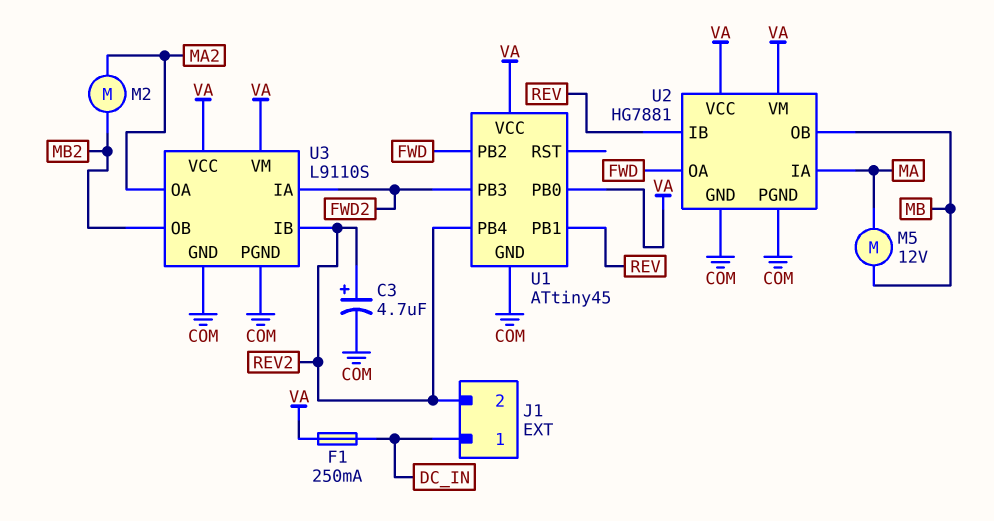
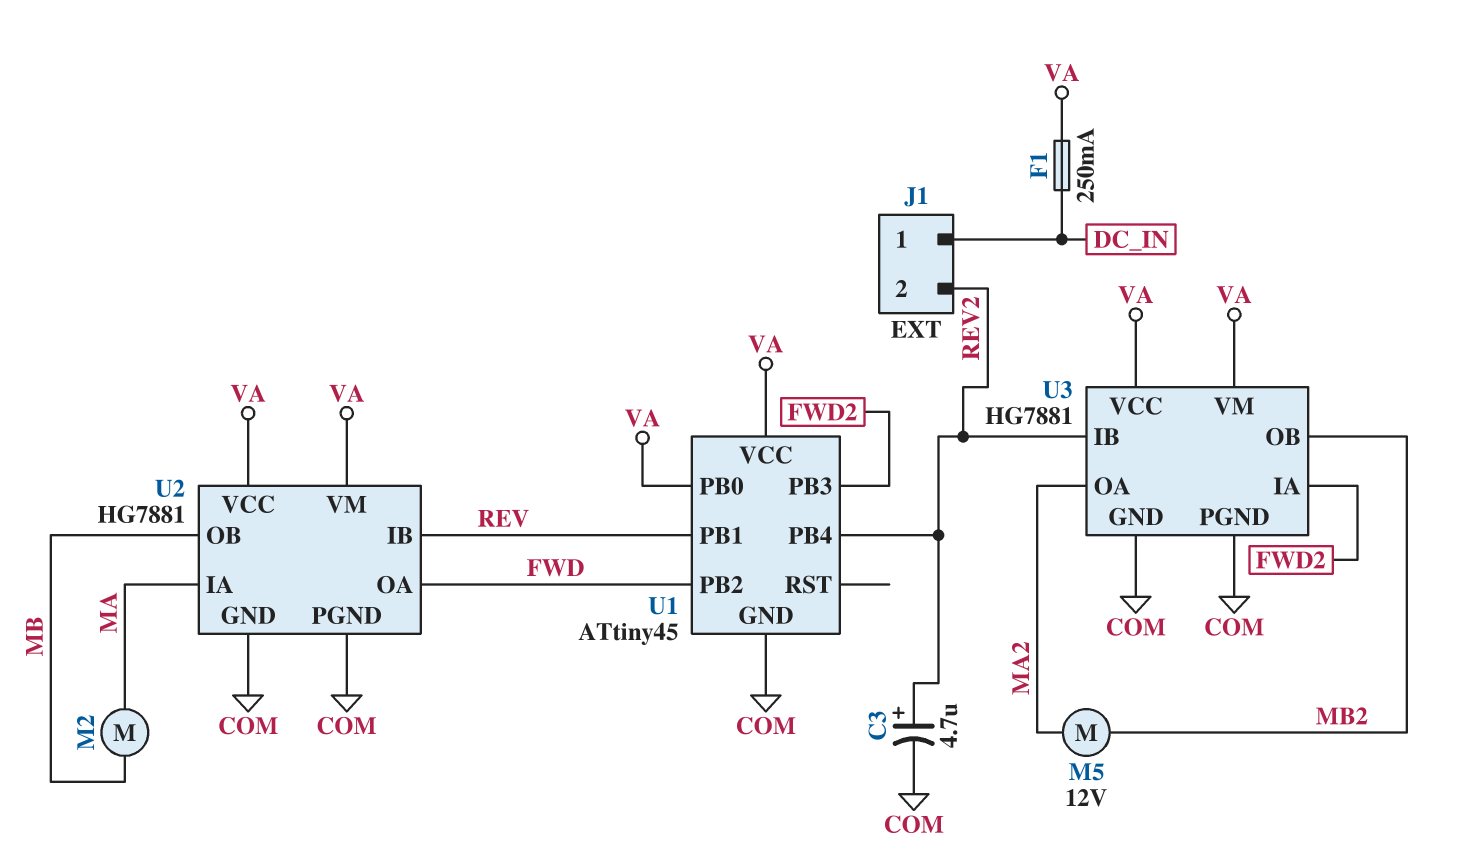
M2: motor (MA2, MB2) -> motor (MA, MB)
M5: motor 12V (MA, MB) -> motor 12V (MA2, MB2)
U3: L9110S -> HG7881

